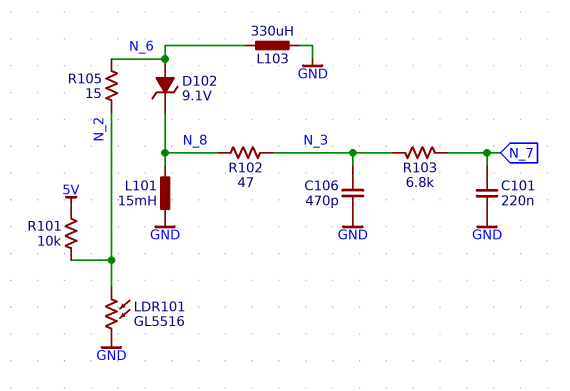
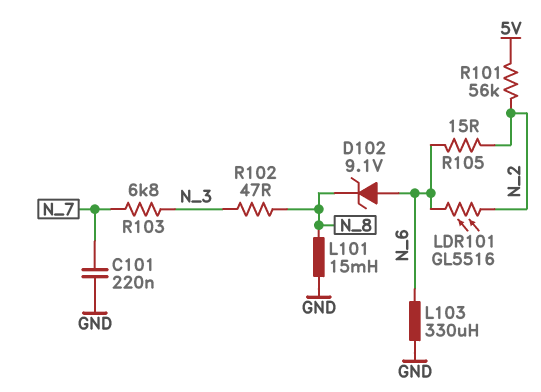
C106: 470pF (GND, N_3) -> none
LDR101: GL5516 (GND, N_2) -> GL5516 (N_2, N_6)
R101: 10k (5V, N_2) -> 56k (5V, N_2)

